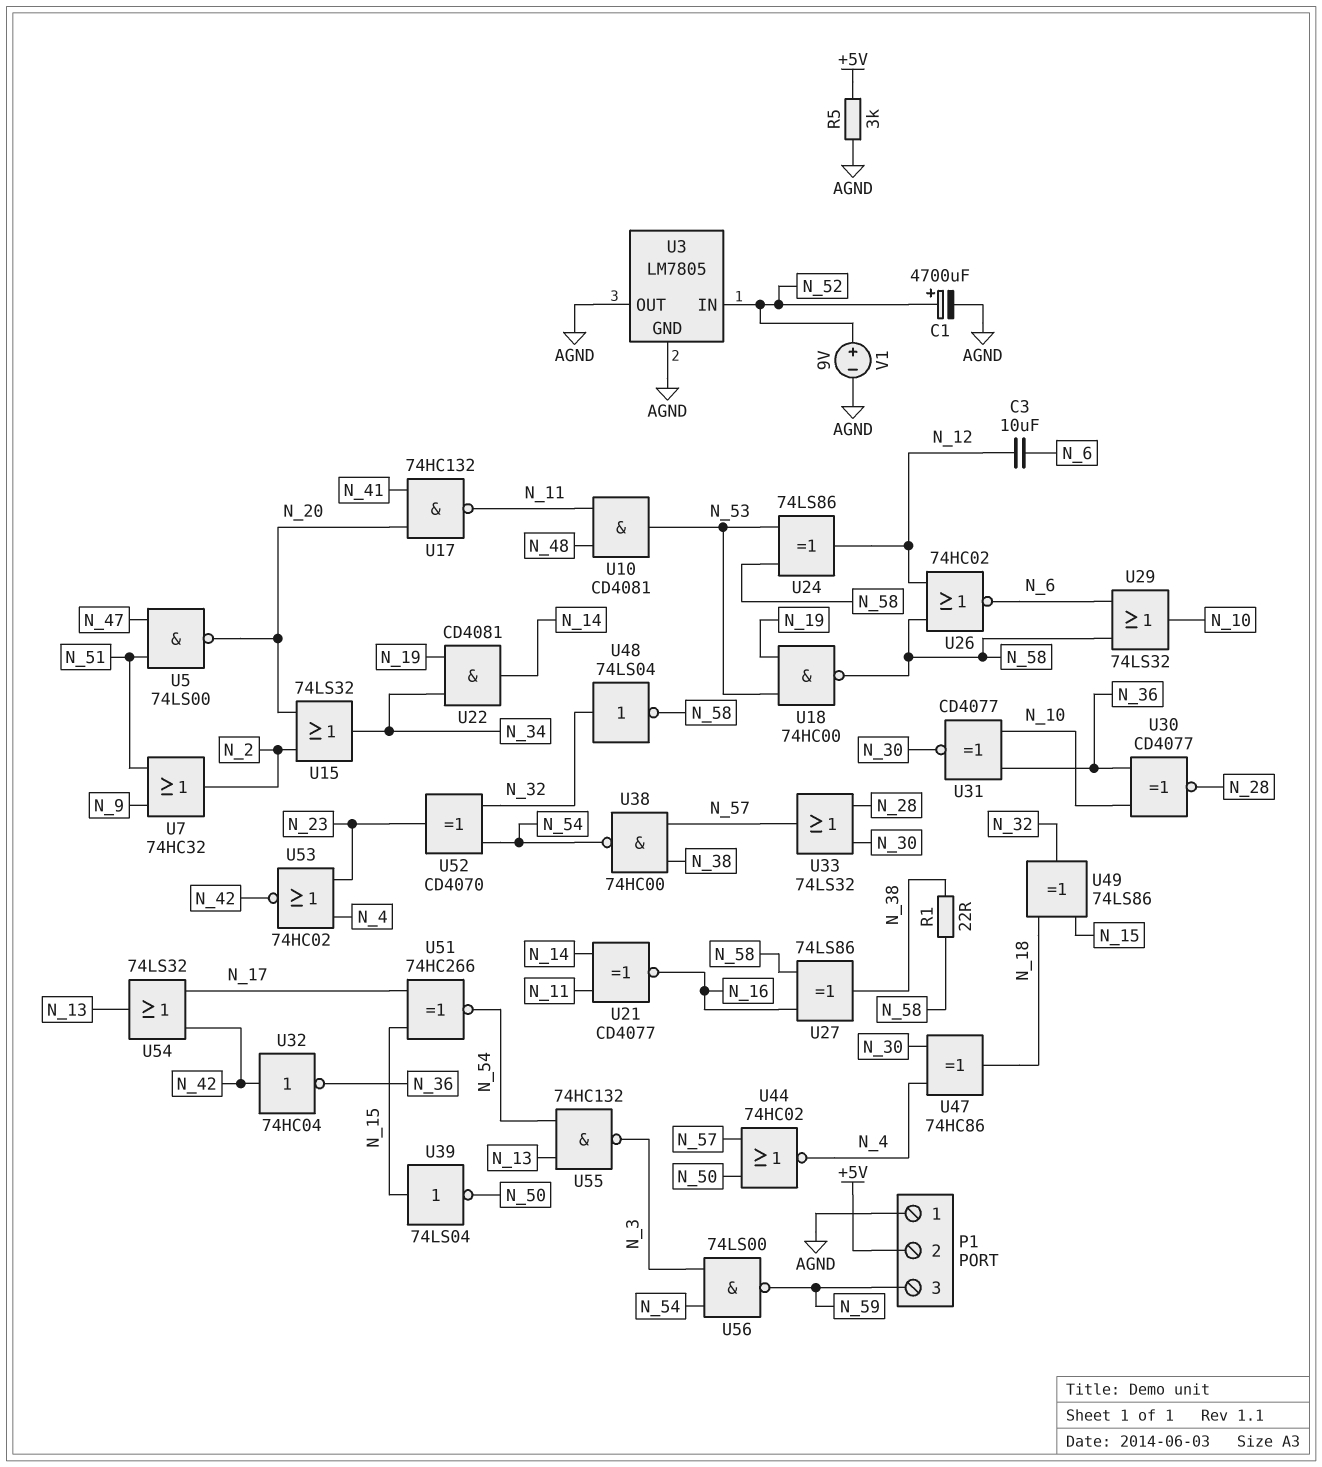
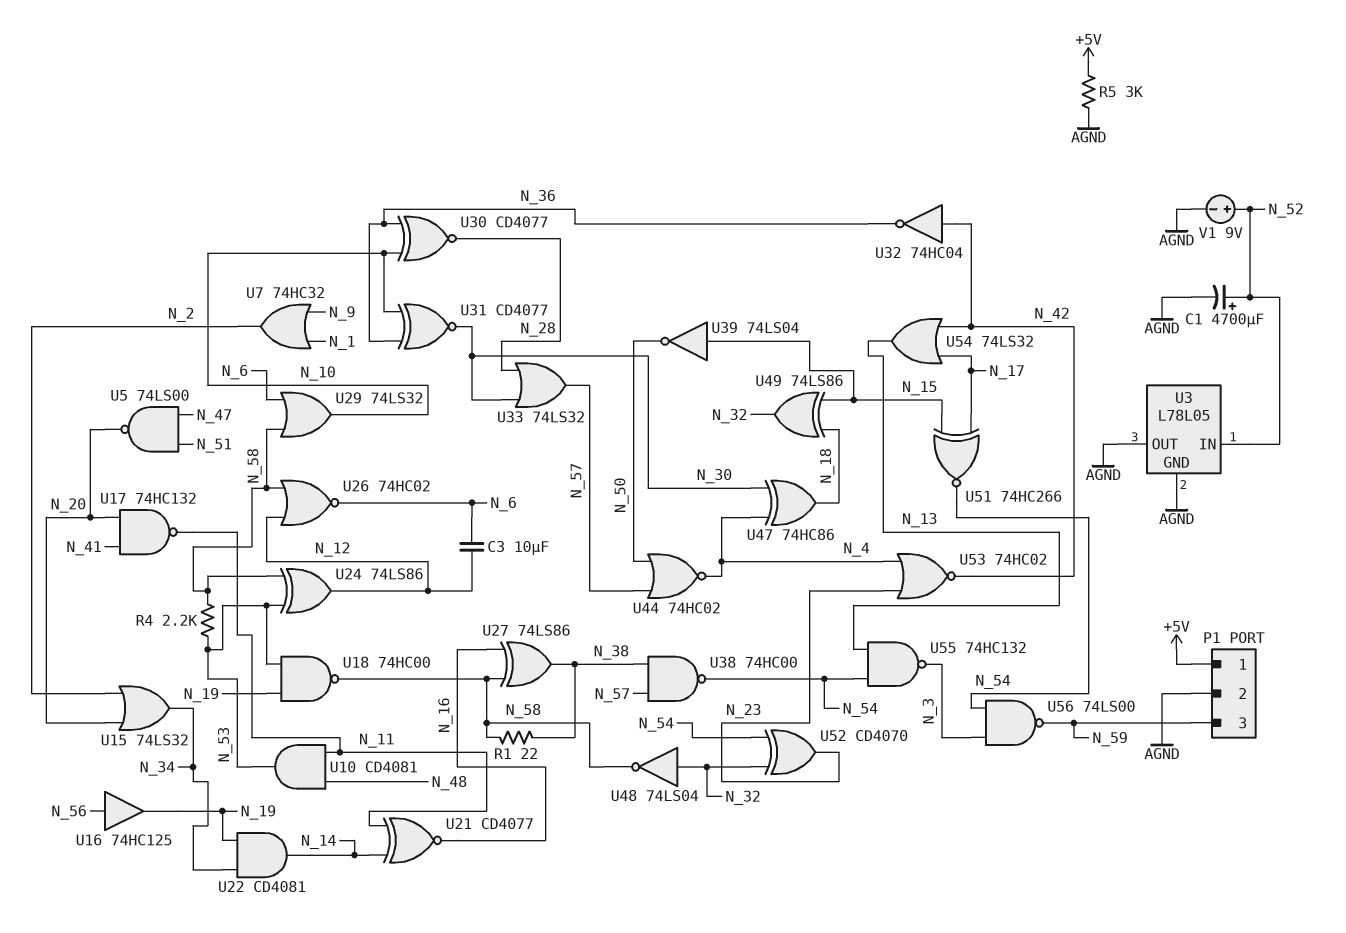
P1 pin 1: AGND -> +5V
P1 pin 2: +5V -> AGND
R4: none -> 2.2k (N_53, N_58)
U3: LM7805 -> L78L05
U7: OR 74HC32 (in N_9, in N_51, out N_2) -> OR 74HC32 (in N_1, in N_9, out N_2)
U16: none -> buffer 74HC125 (in N_56, out N_19)

